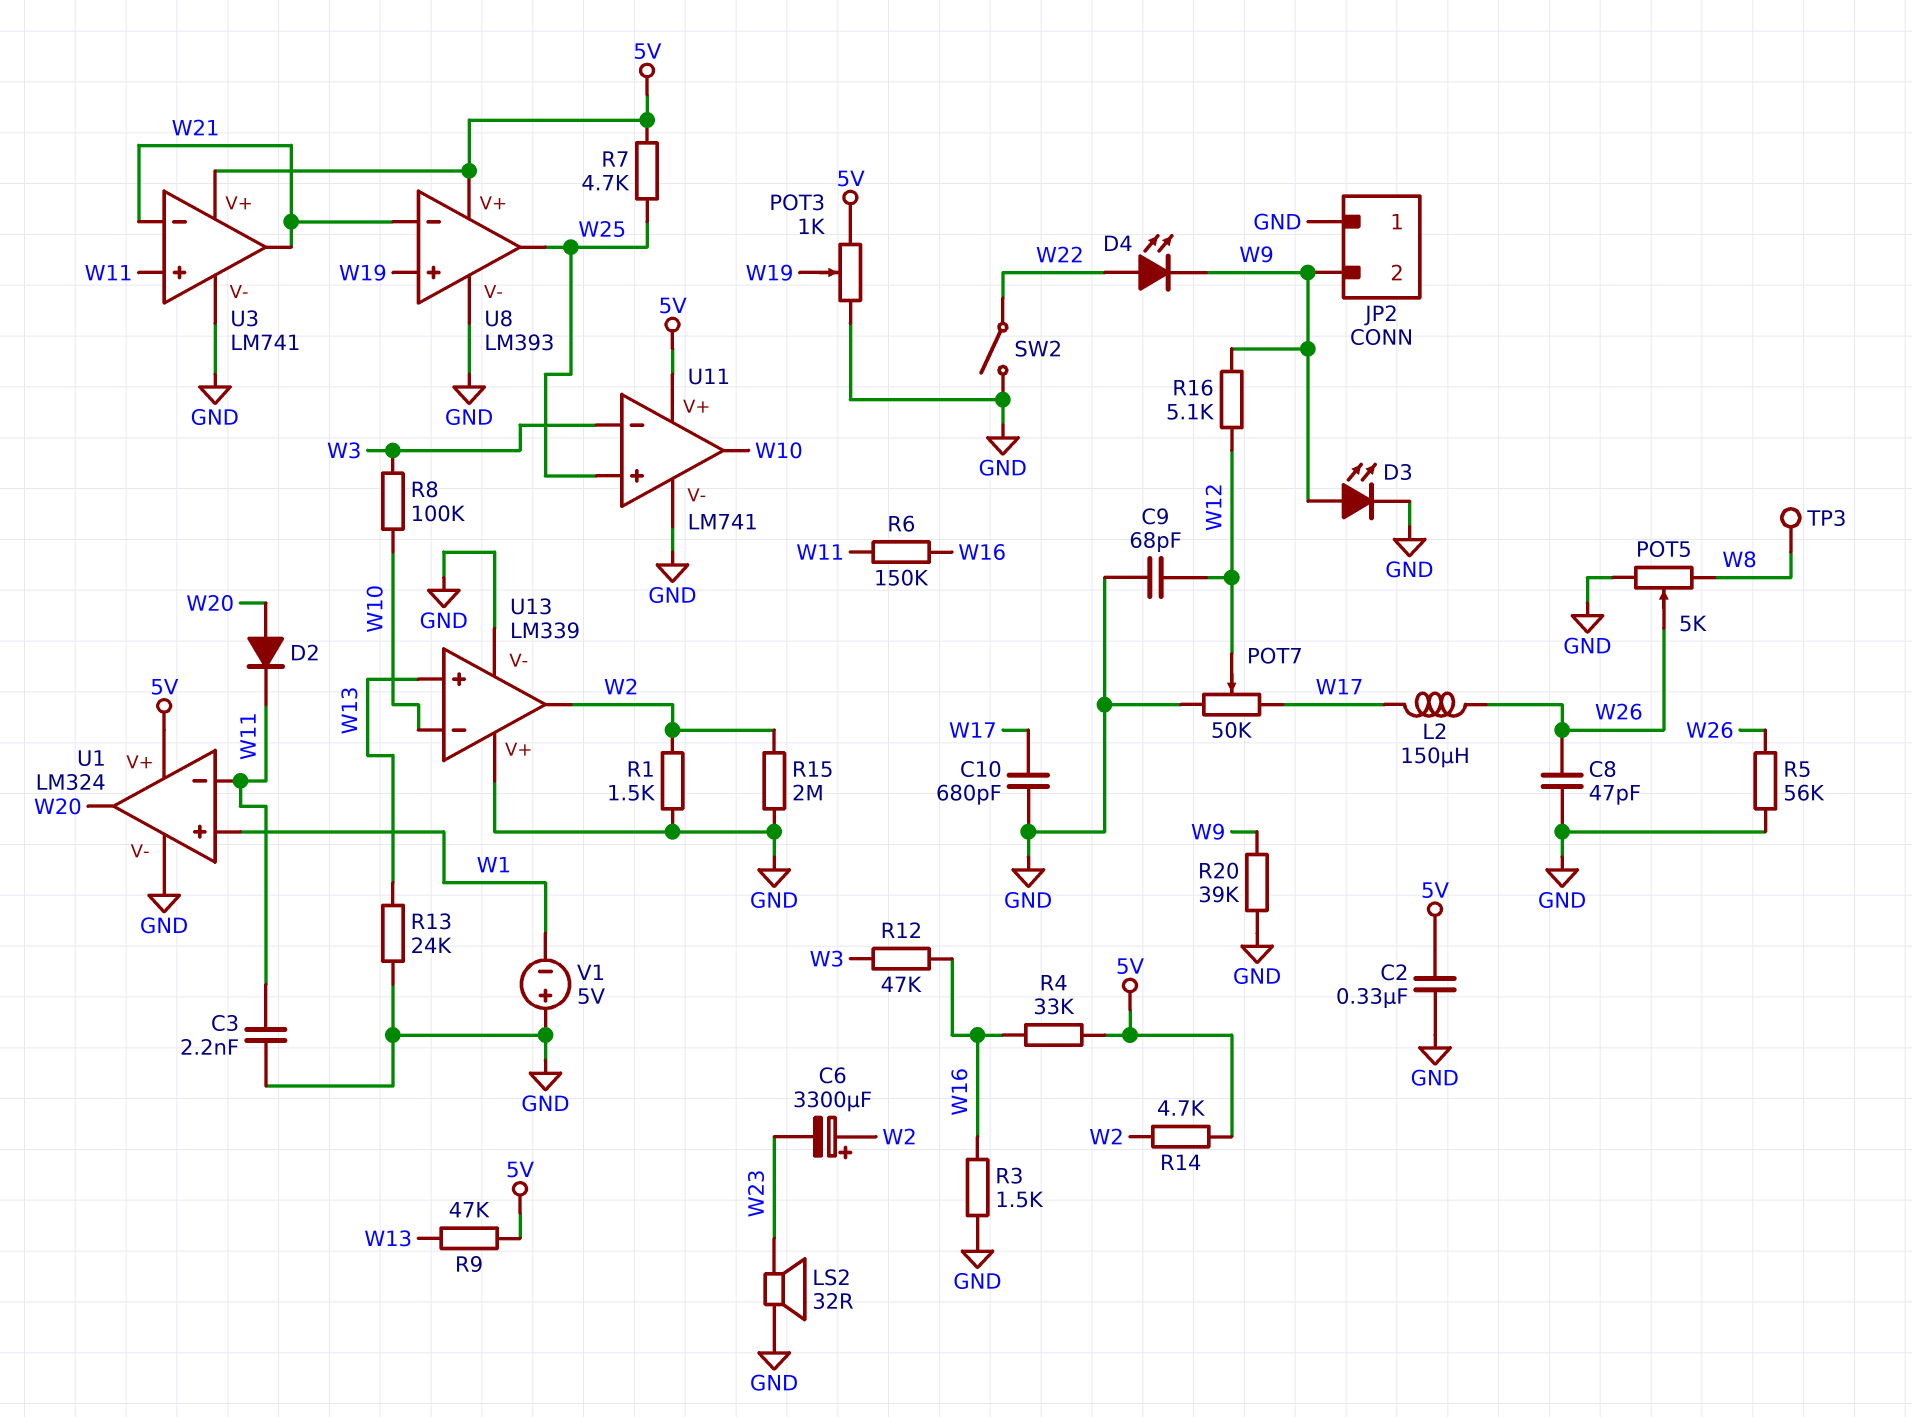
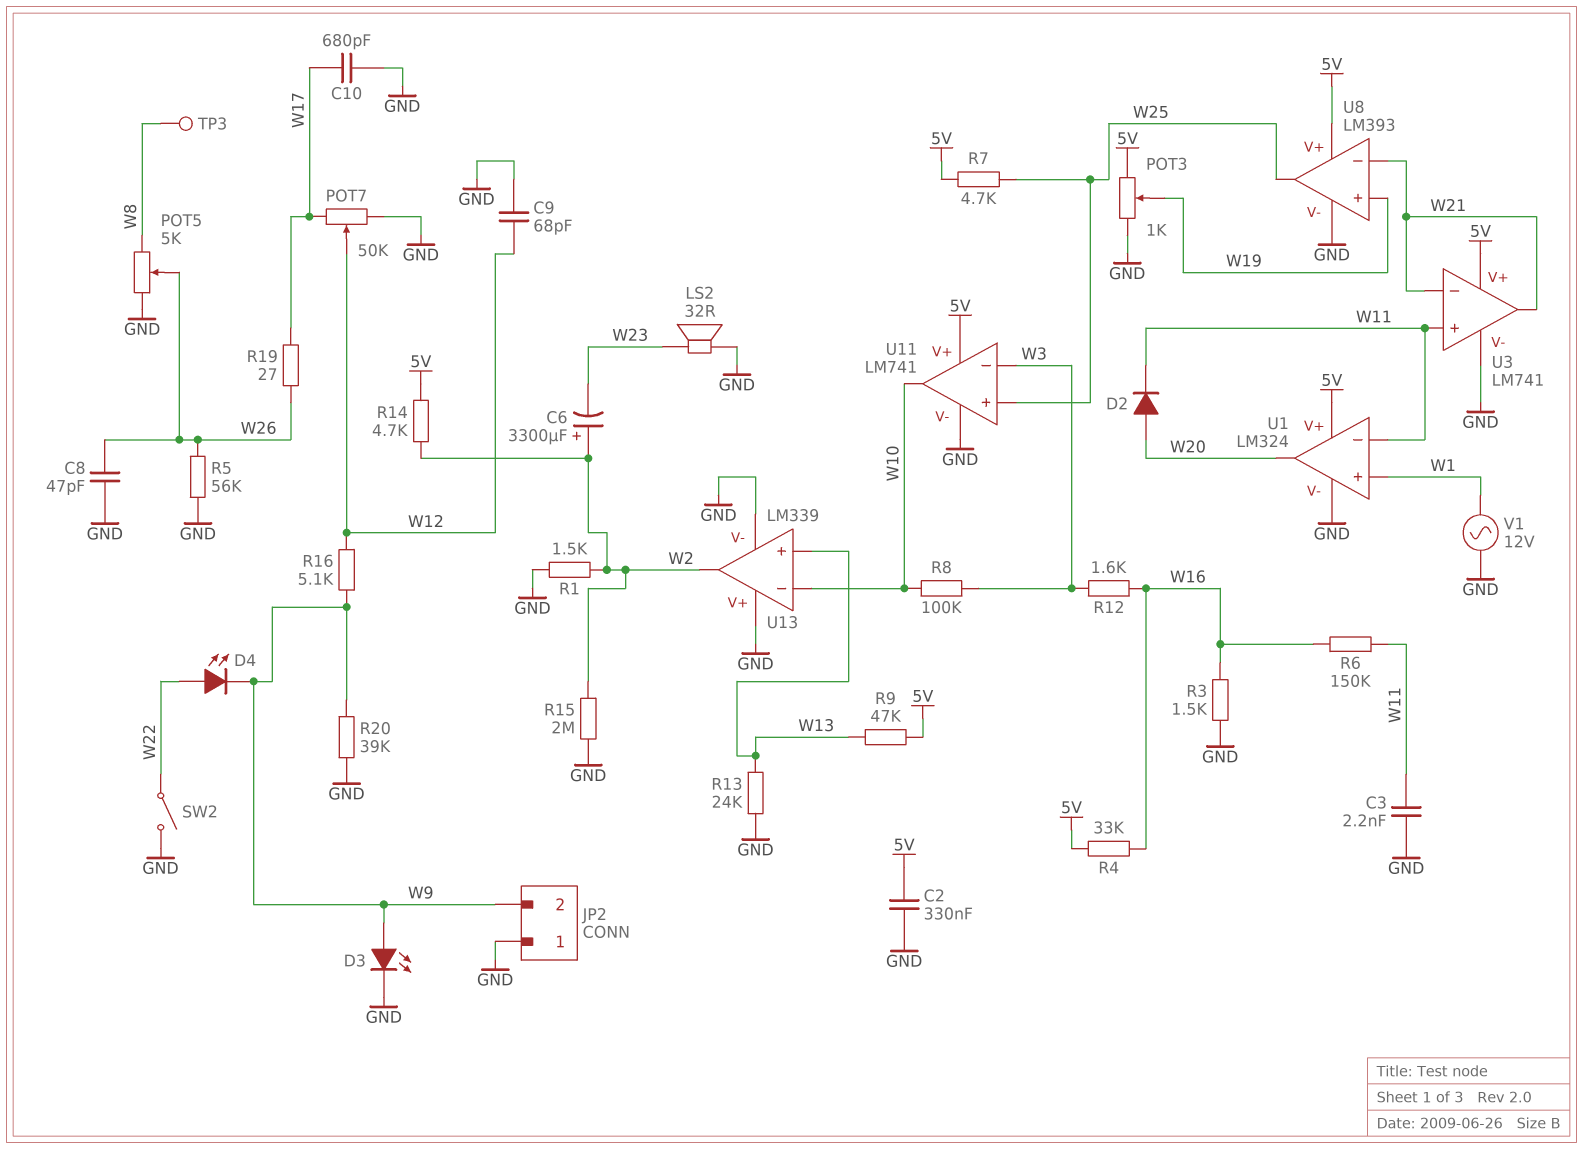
L2: 150uH (W17, W26) -> none
R12: 47k (W3, W16) -> 1.6k (W3, W16)
R19: none -> 27 (W17, W26)
V1: 5V (plus GND, minus W1) -> AC 12V (GND, W1)

